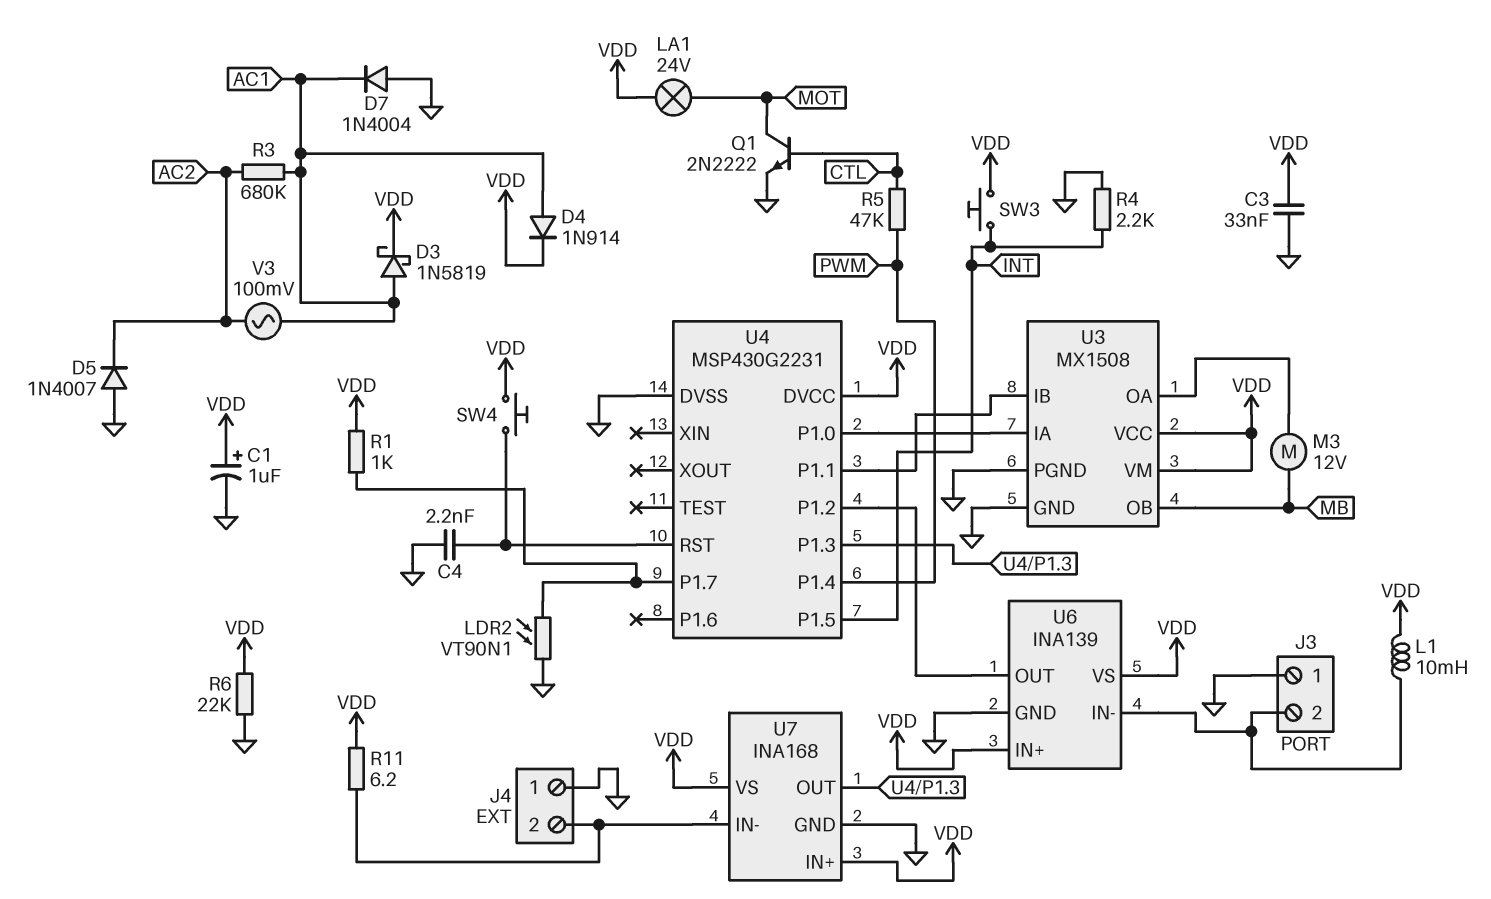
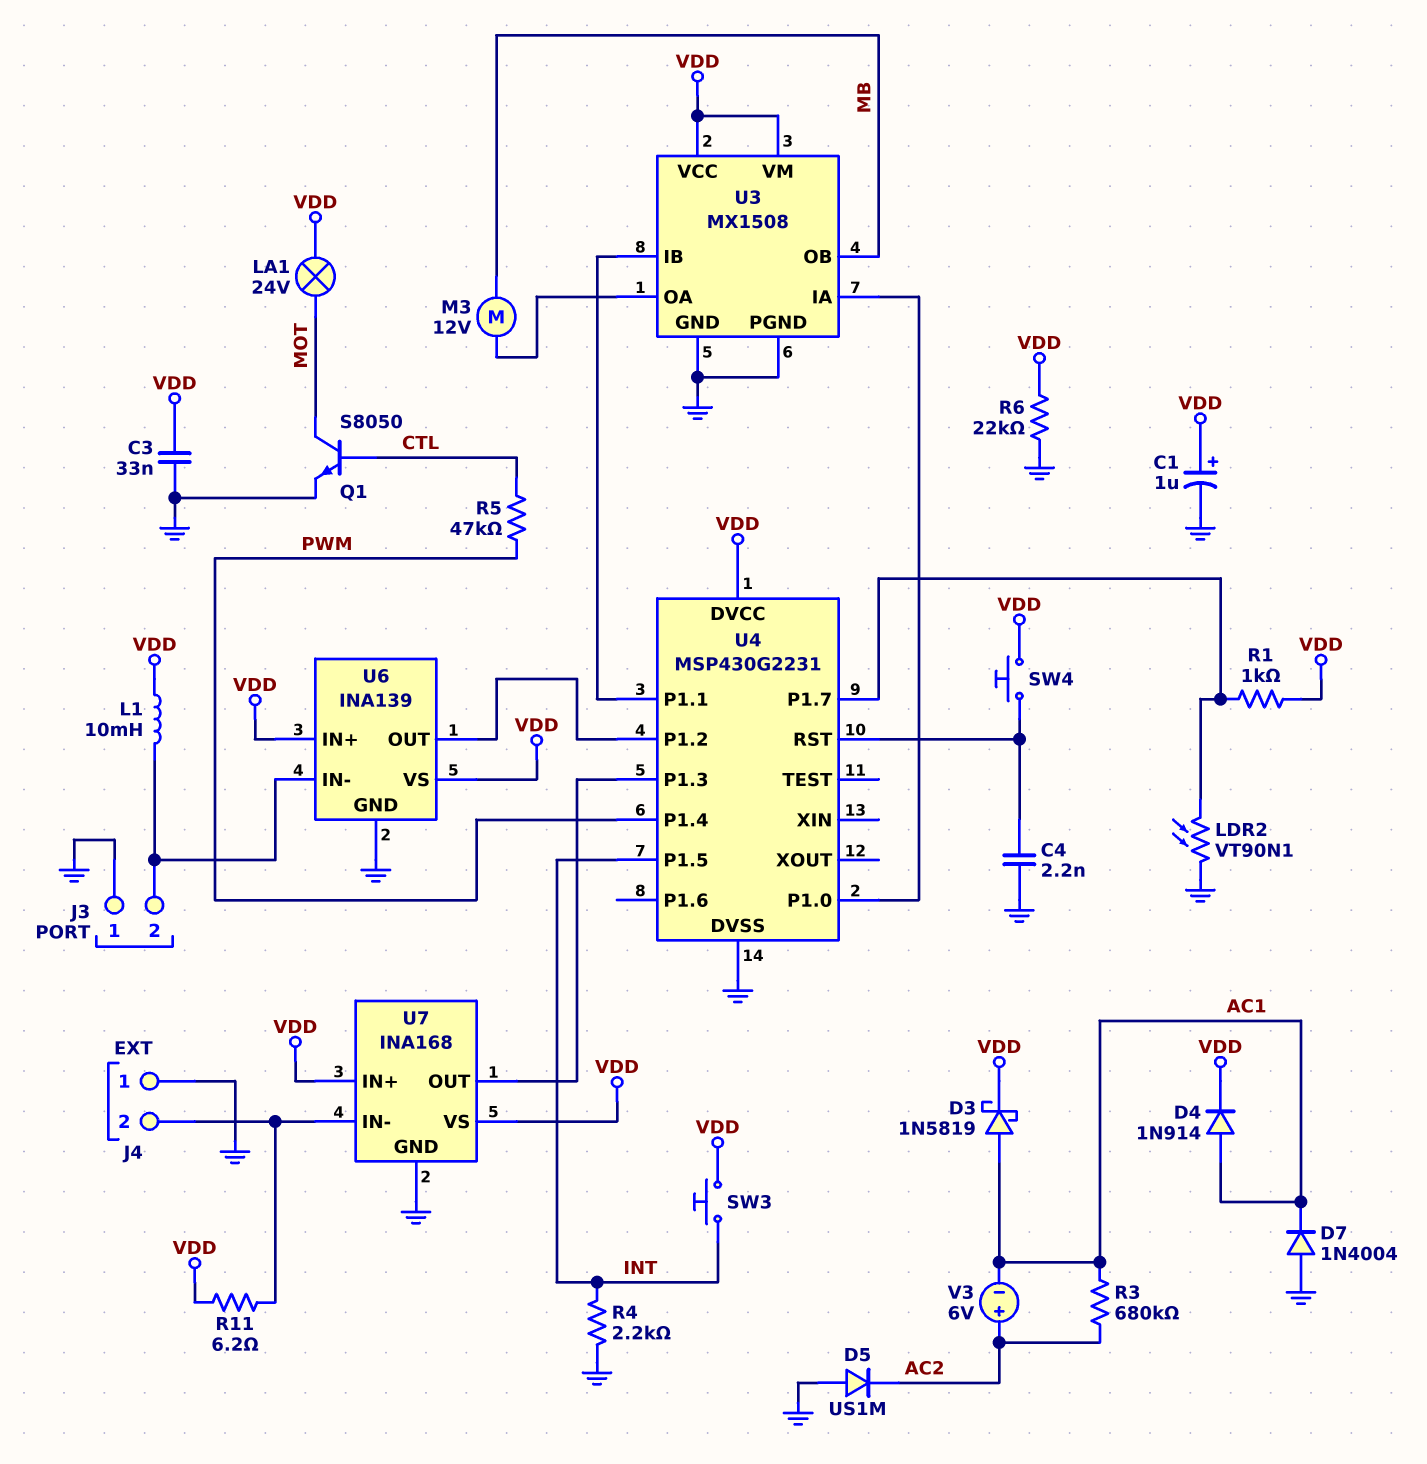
D5: diode 1N4007 (A GND, K AC2) -> diode US1M (A GND, K AC2)
Q1: NPN 2N2222 (B CTL, C MOT, E GND) -> NPN S8050 (B CTL, C MOT, E GND)
V3: AC 100mV (AC1, AC2) -> 6V (plus AC2, minus AC1)

